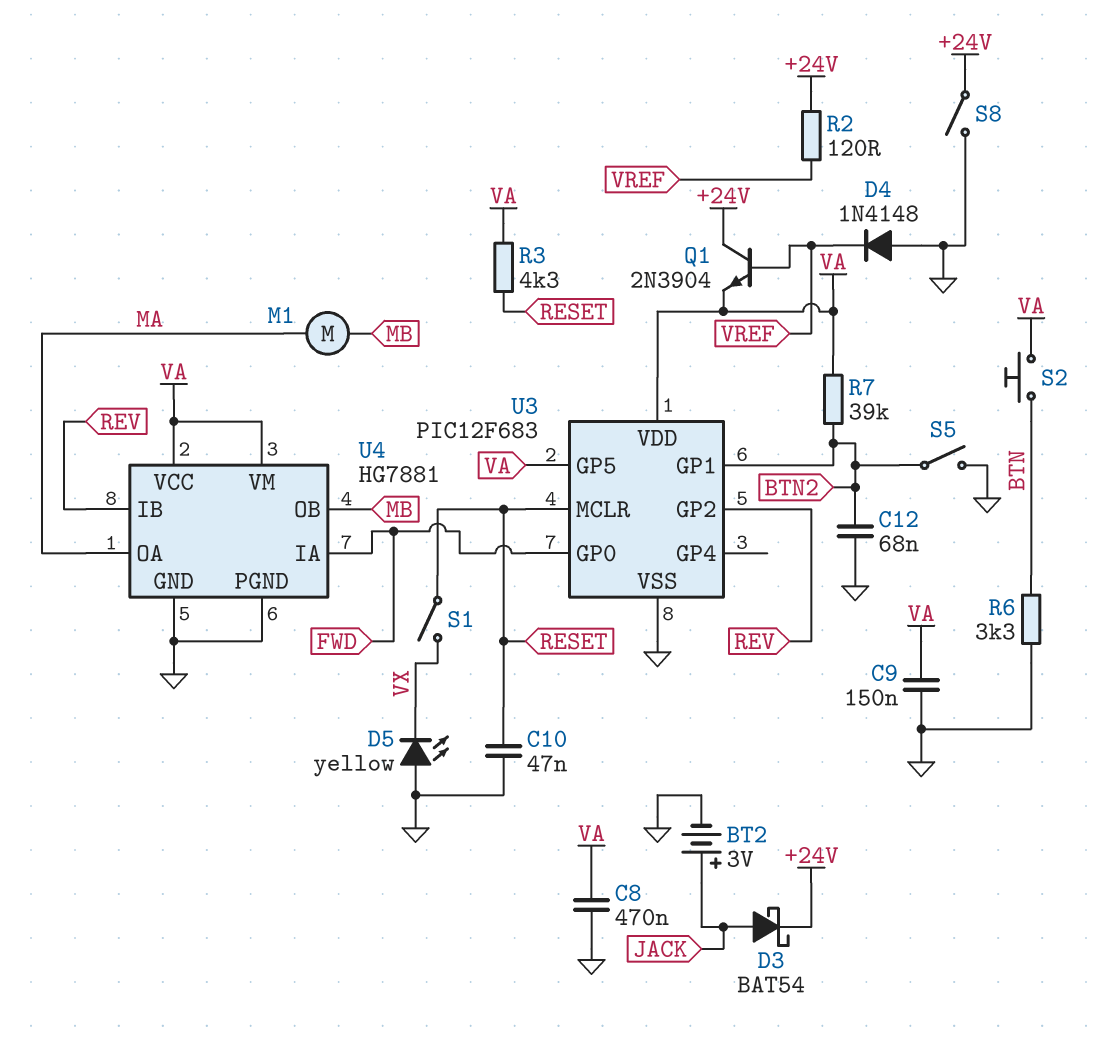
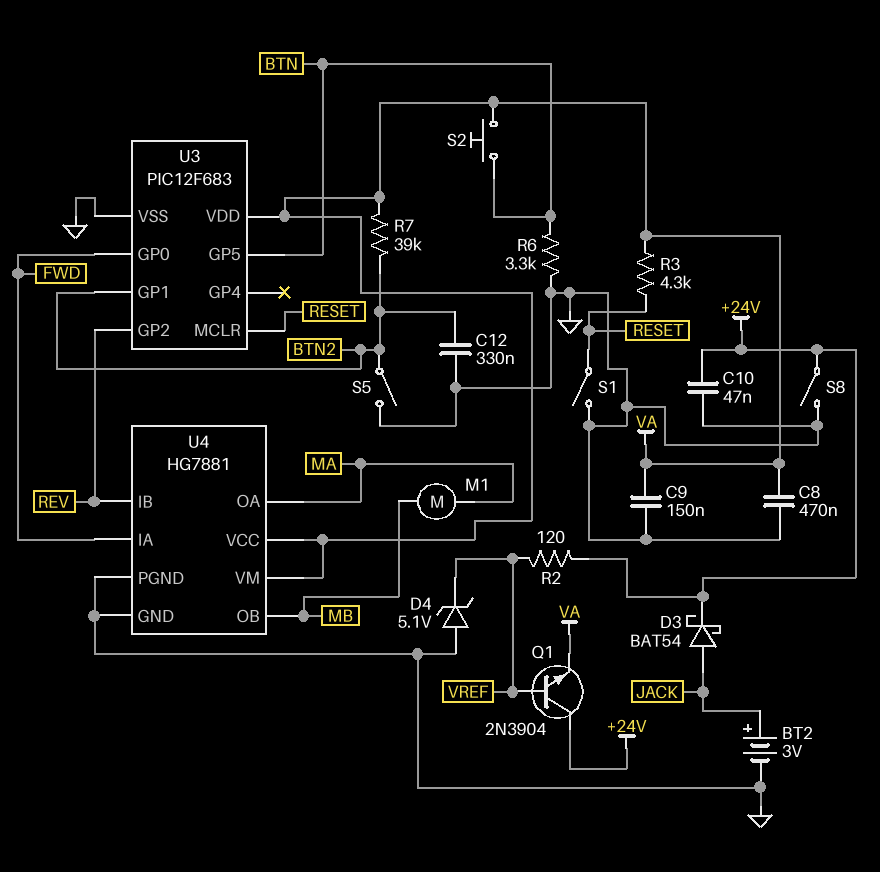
C10: 47nF (GND, RESET) -> 47nF (+24V, GND)
C12: 68nF (BTN2, GND) -> 330nF (BTN2, GND)
D4: diode 1N4148 (A GND, K VREF) -> zener 5.1V (A GND, K VREF)
D5: LED yellow (A GND, K VX) -> none
S1: switch (RESET, VX) -> switch (GND, RESET)
U3 pin GP5: VA -> BTN

